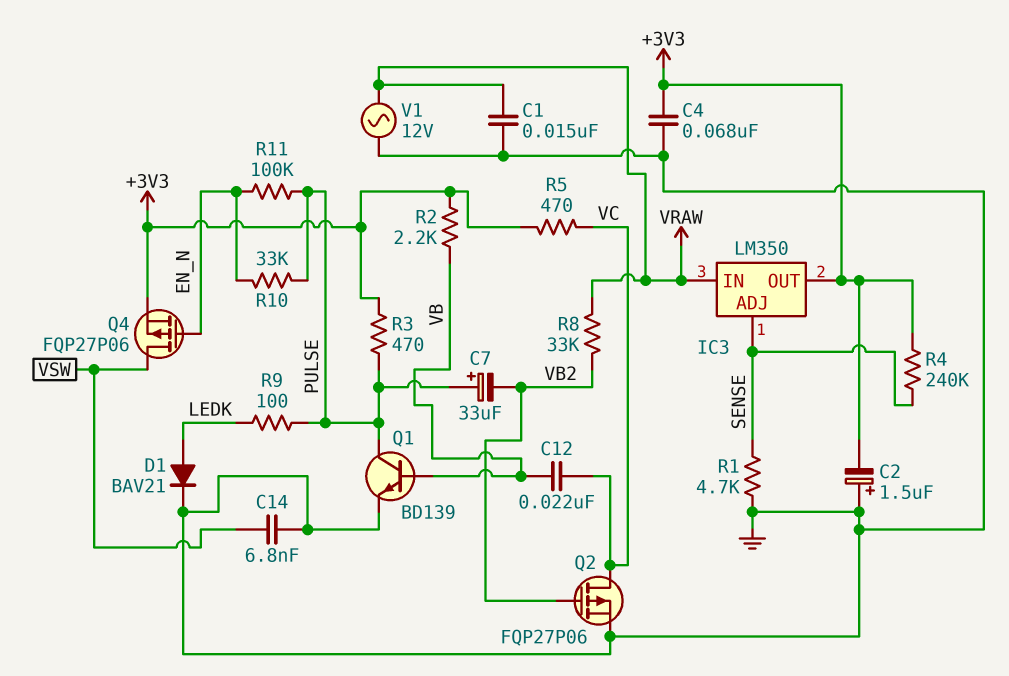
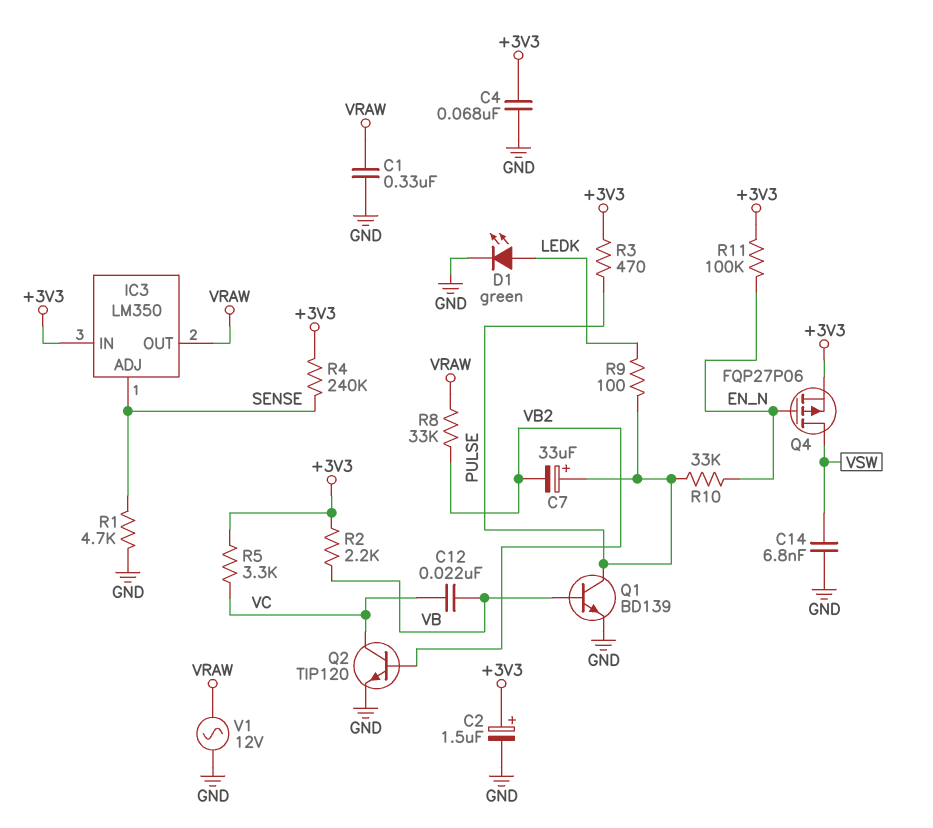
C1: 15nF (GND, VRAW) -> 330nF (GND, VRAW)
C2: 1.5uF (plus GND, minus +3V3) -> 1.5uF (plus +3V3, minus GND)
D1: diode BAV21 (A LEDK, K GND) -> LED green (A LEDK, K GND)
IC3 pin IN: VRAW -> +3V3
IC3 pin OUT: +3V3 -> VRAW
Q2: PMOS FQP27P06 (G VB2, D VC, S GND) -> NPN TIP120 (B VB2, C VC, E GND)
R5: 470 (+3V3, VC) -> 3.3k (+3V3, VC)
R11: 100k (EN_N, PULSE) -> 100k (+3V3, EN_N)

